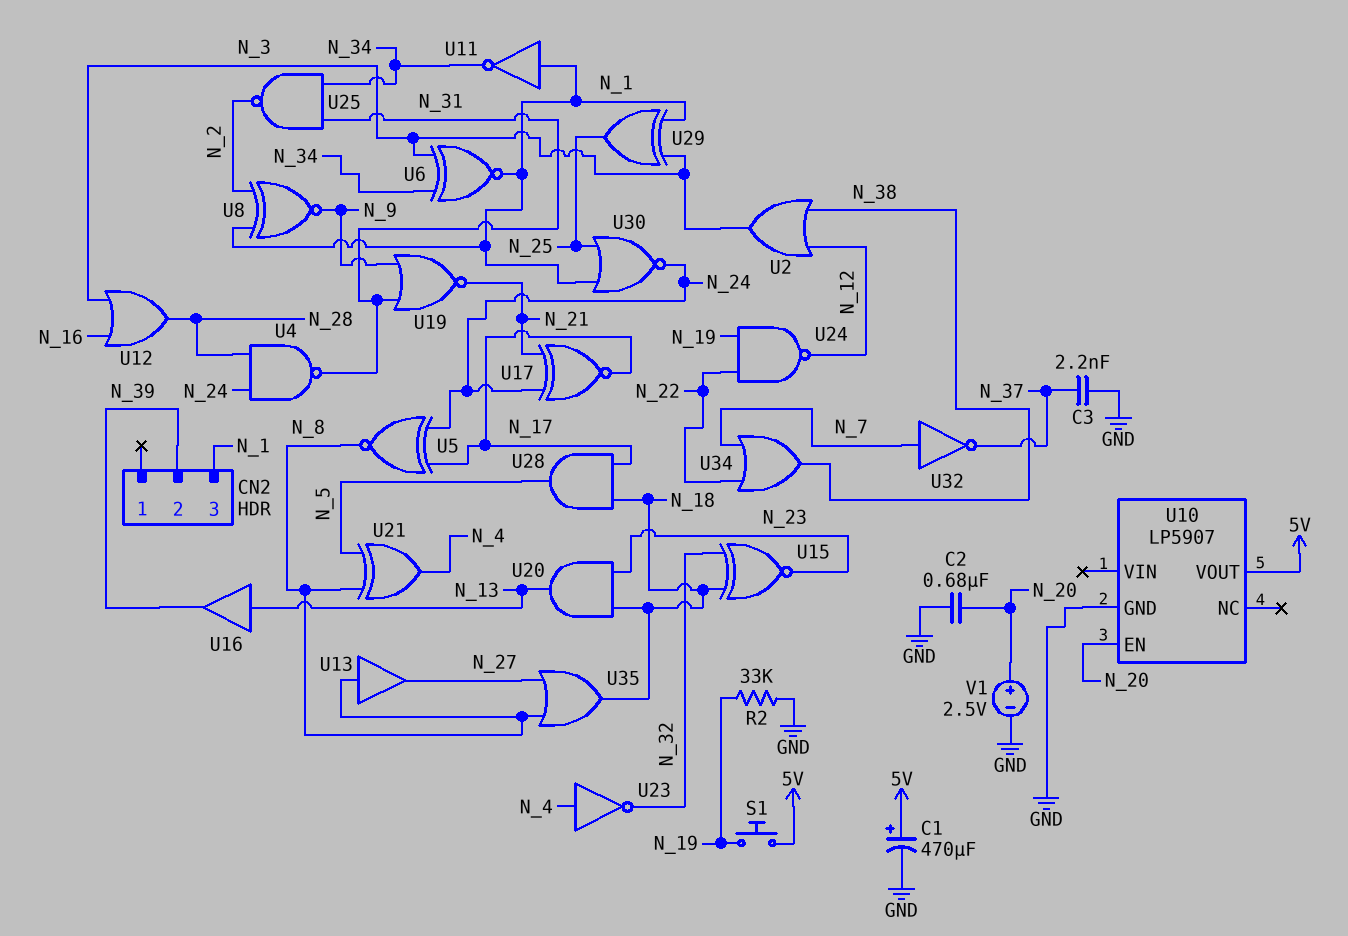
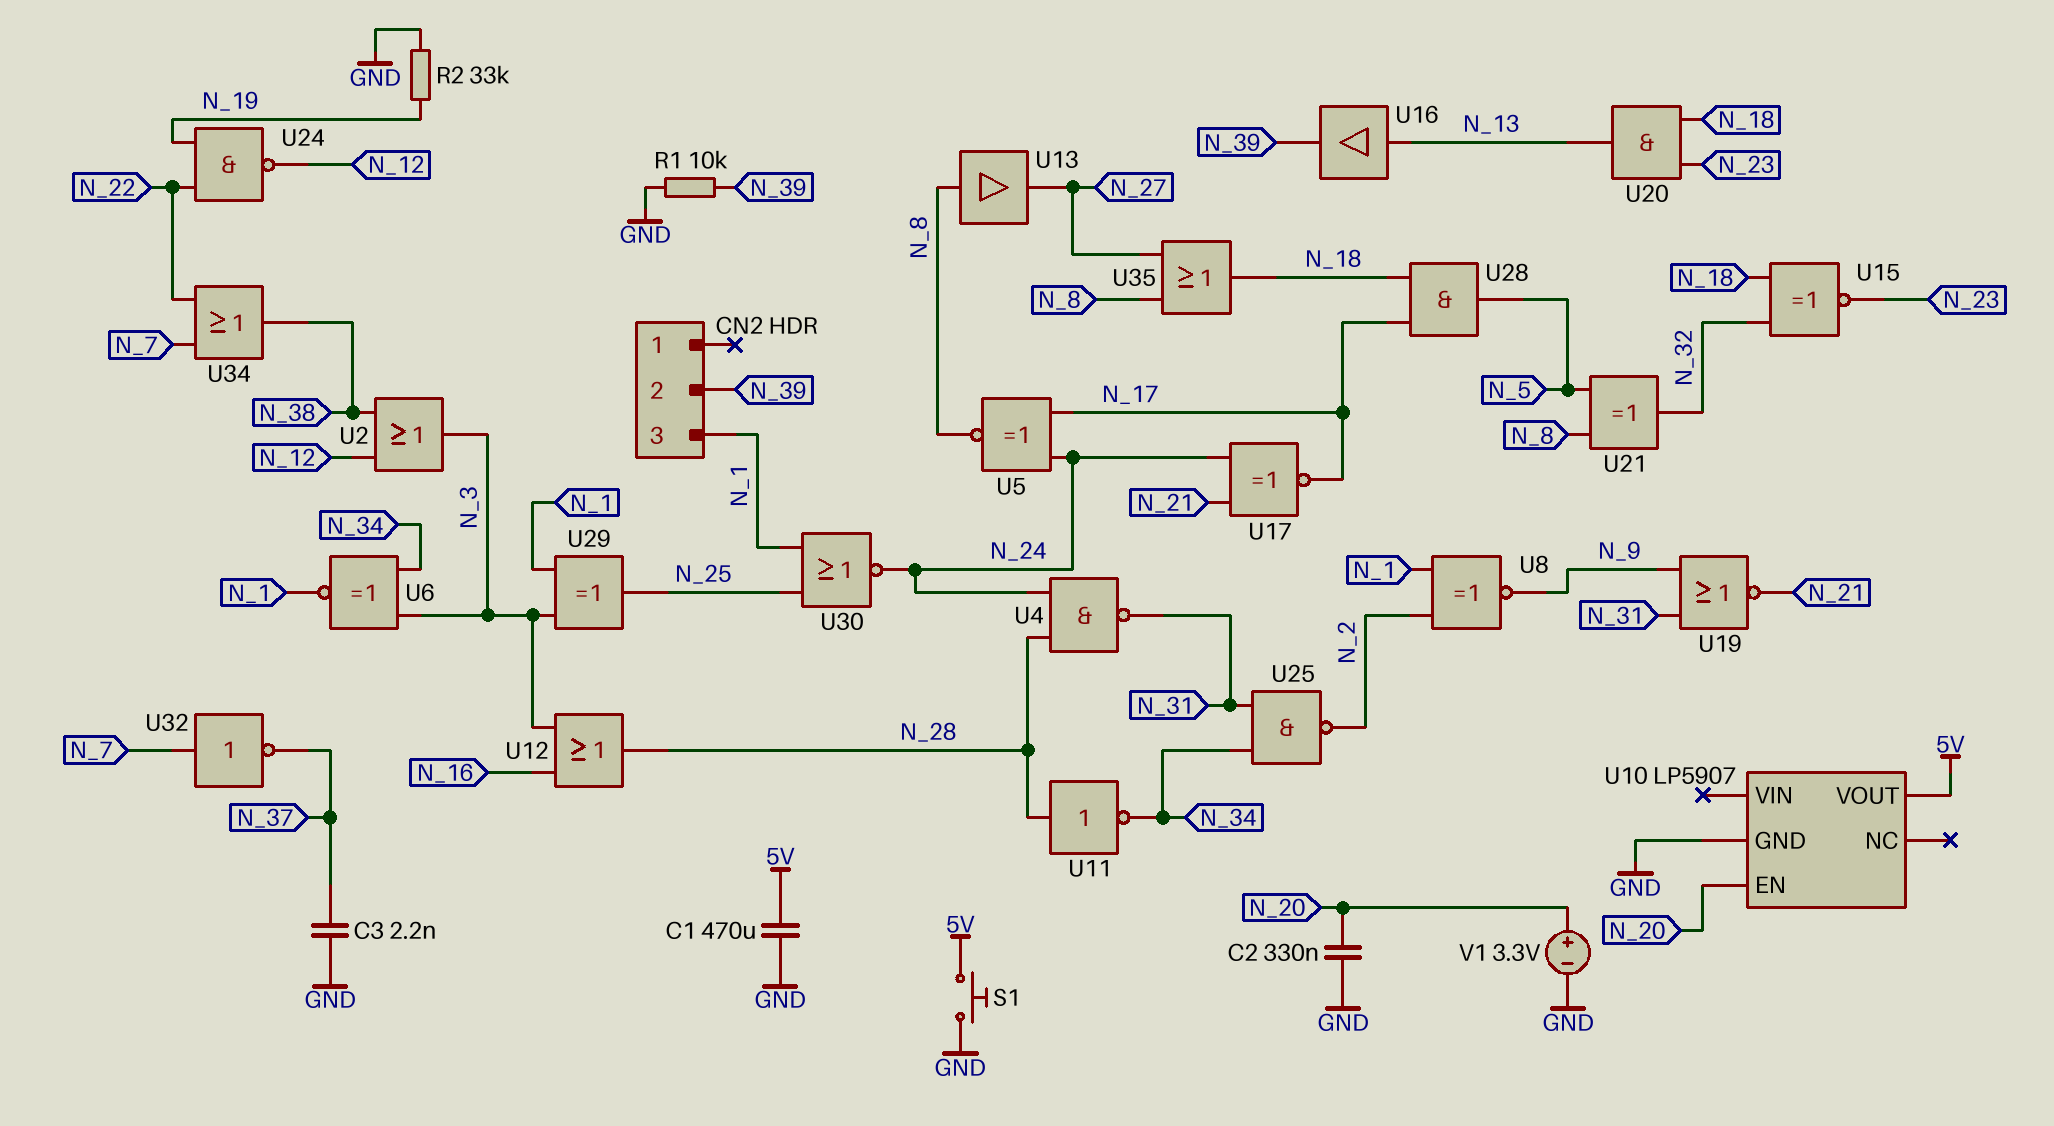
C1: 470uF (plus 5V, minus GND) -> 470uF (5V, GND)
C2: 680nF (GND, N_20) -> 330nF (GND, N_20)
R1: none -> 10k (GND, N_39)
S1: button (5V, N_19) -> button (5V, GND)
U11: NOT (in N_1, out N_34) -> NOT (in N_28, out N_34)
U21: XOR (in N_5, in N_8, out N_4) -> XOR (in N_5, in N_8, out N_32)
U23: NOT (in N_4, out N_32) -> none
V1: 2.5V (plus N_20, minus GND) -> 3.3V (plus N_20, minus GND)

